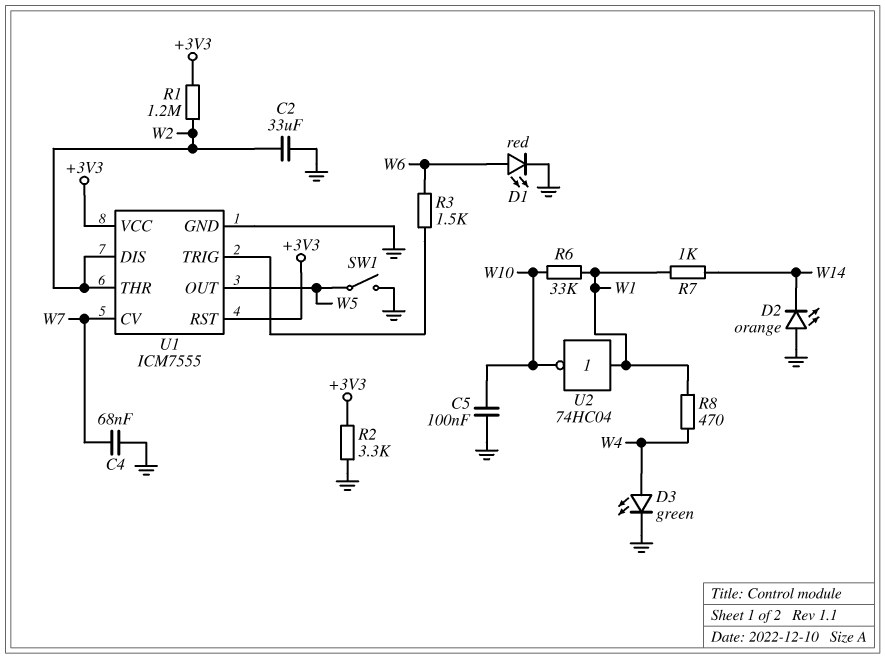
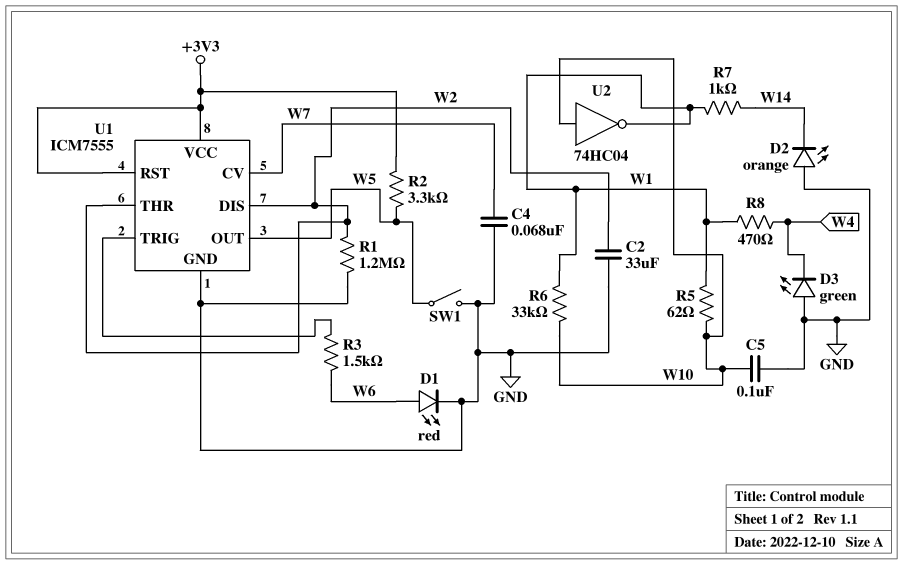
D3: LED green (A W4, K GND) -> LED green (A GND, K W4)
R1: 1.2M (+3V3, W2) -> 1.2M (GND, W2)
R2: 3.3k (+3V3, GND) -> 3.3k (+3V3, W5)
R5: none -> 62 (W1, W10)
U2: NOT 74HC04 (in W1, out W10) -> NOT 74HC04 (in W10, out W1)

